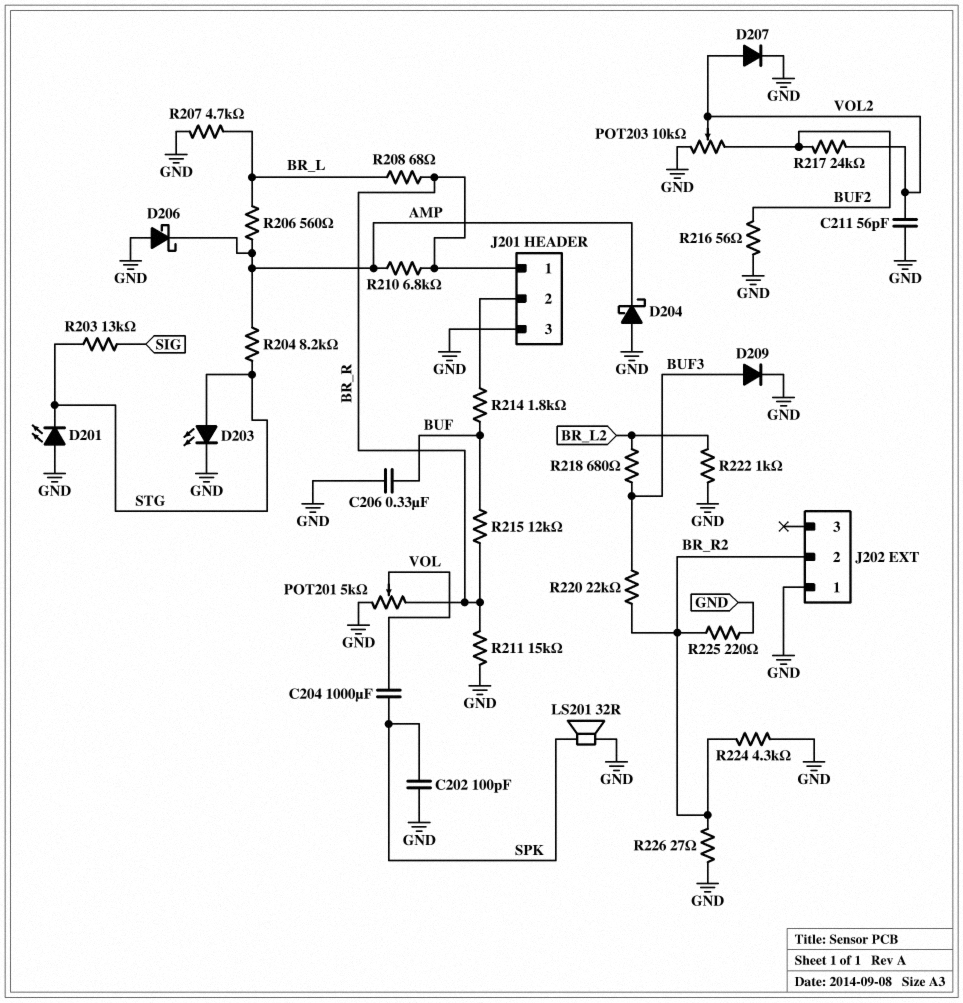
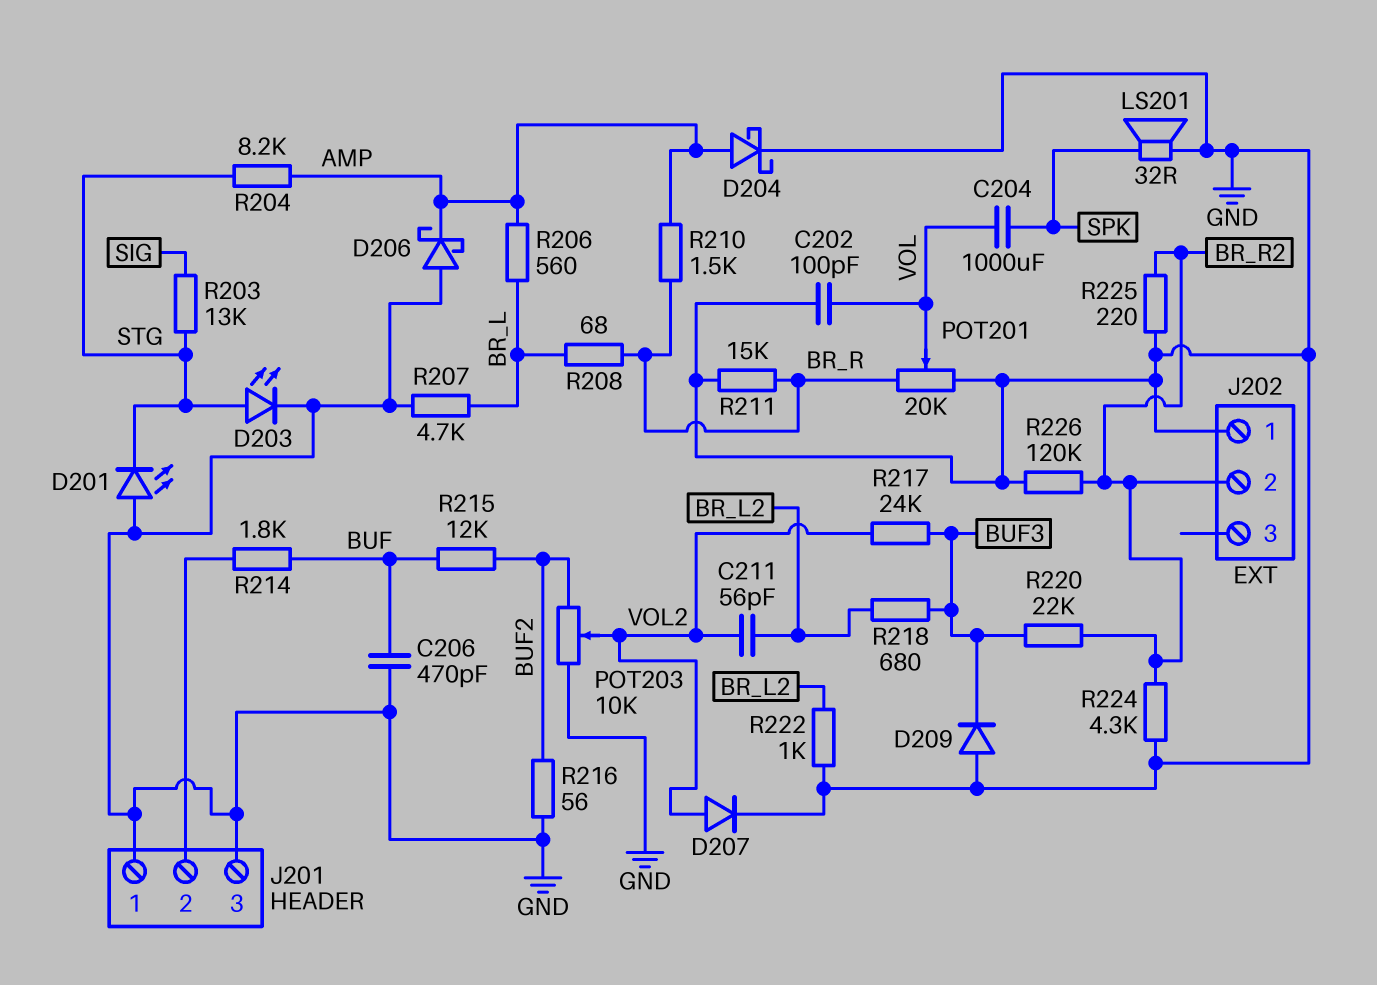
C202: 100pF (GND, SPK) -> 100pF (GND, VOL)
C206: 330nF (BUF, GND) -> 470pF (BUF, GND)
C211: 56pF (GND, VOL2) -> 56pF (BR_L2, VOL2)
D204: schottky (A GND, K AMP) -> schottky (A AMP, K GND)
D209: diode (A BUF3, K GND) -> diode (A GND, K BUF3)
J201 pin 1: BR_R -> GND
POT201: 5k (BR_R, GND, wiper VOL) -> 20k (BR_R, GND, wiper VOL)
R210: 6.8k (AMP, BR_R) -> 1.5k (AMP, BR_R)
R215: 12k (BR_R, BUF) -> 12k (BUF, BUF2)
R217: 24k (BUF2, VOL2) -> 24k (BUF3, VOL2)
R226: 27 (BR_R2, GND) -> 120k (BR_R2, GND)

